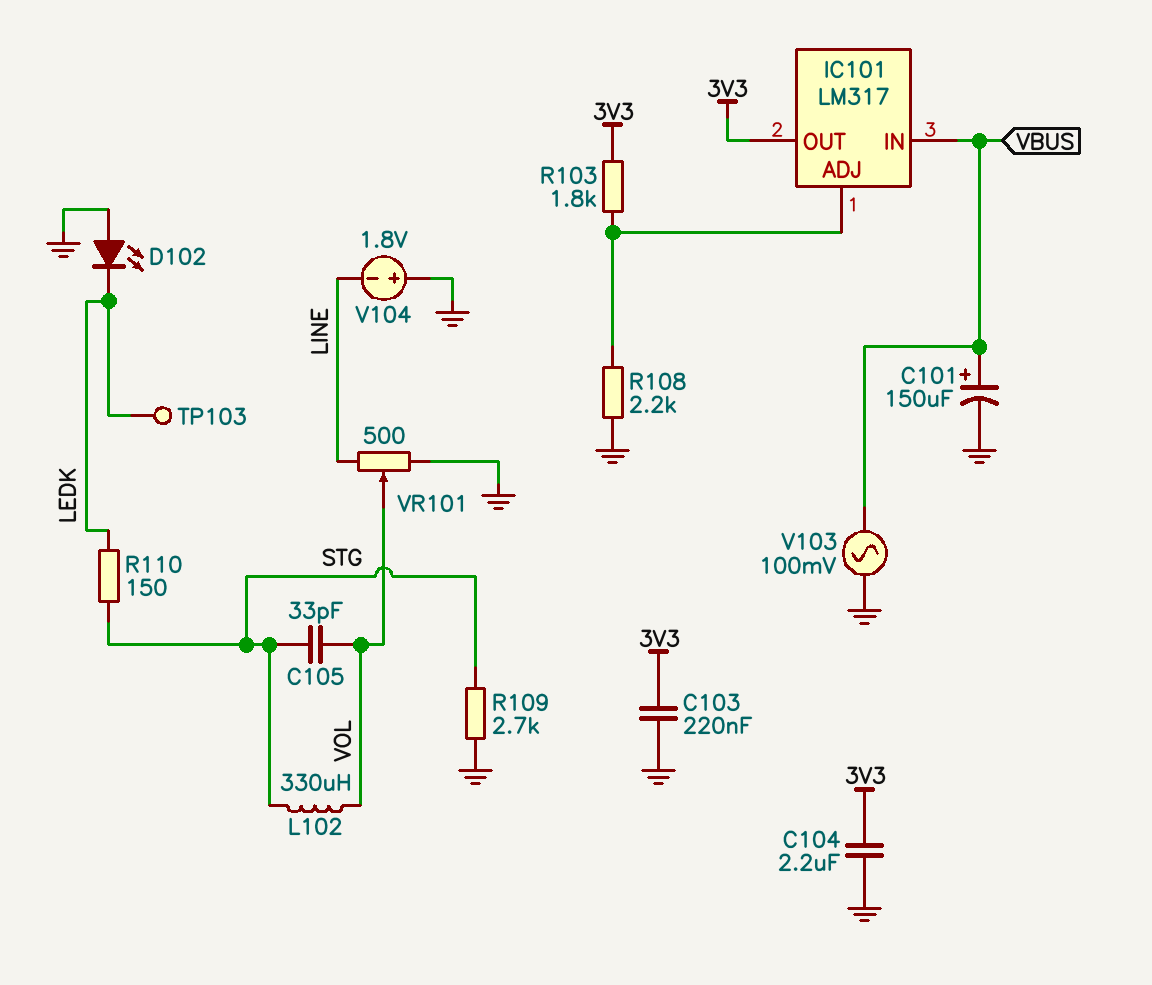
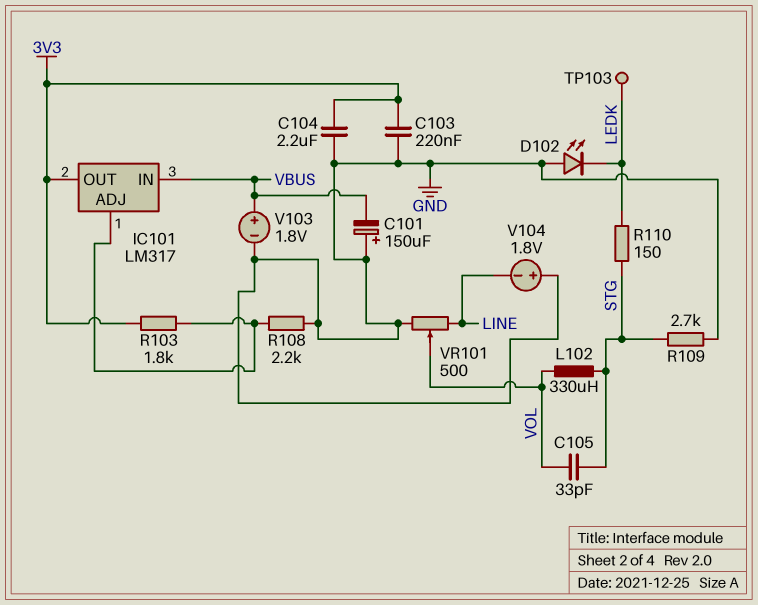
C101: 150uF (plus VBUS, minus GND) -> 150uF (plus GND, minus VBUS)
V103: AC 100mV (GND, VBUS) -> 1.8V (plus VBUS, minus GND)

